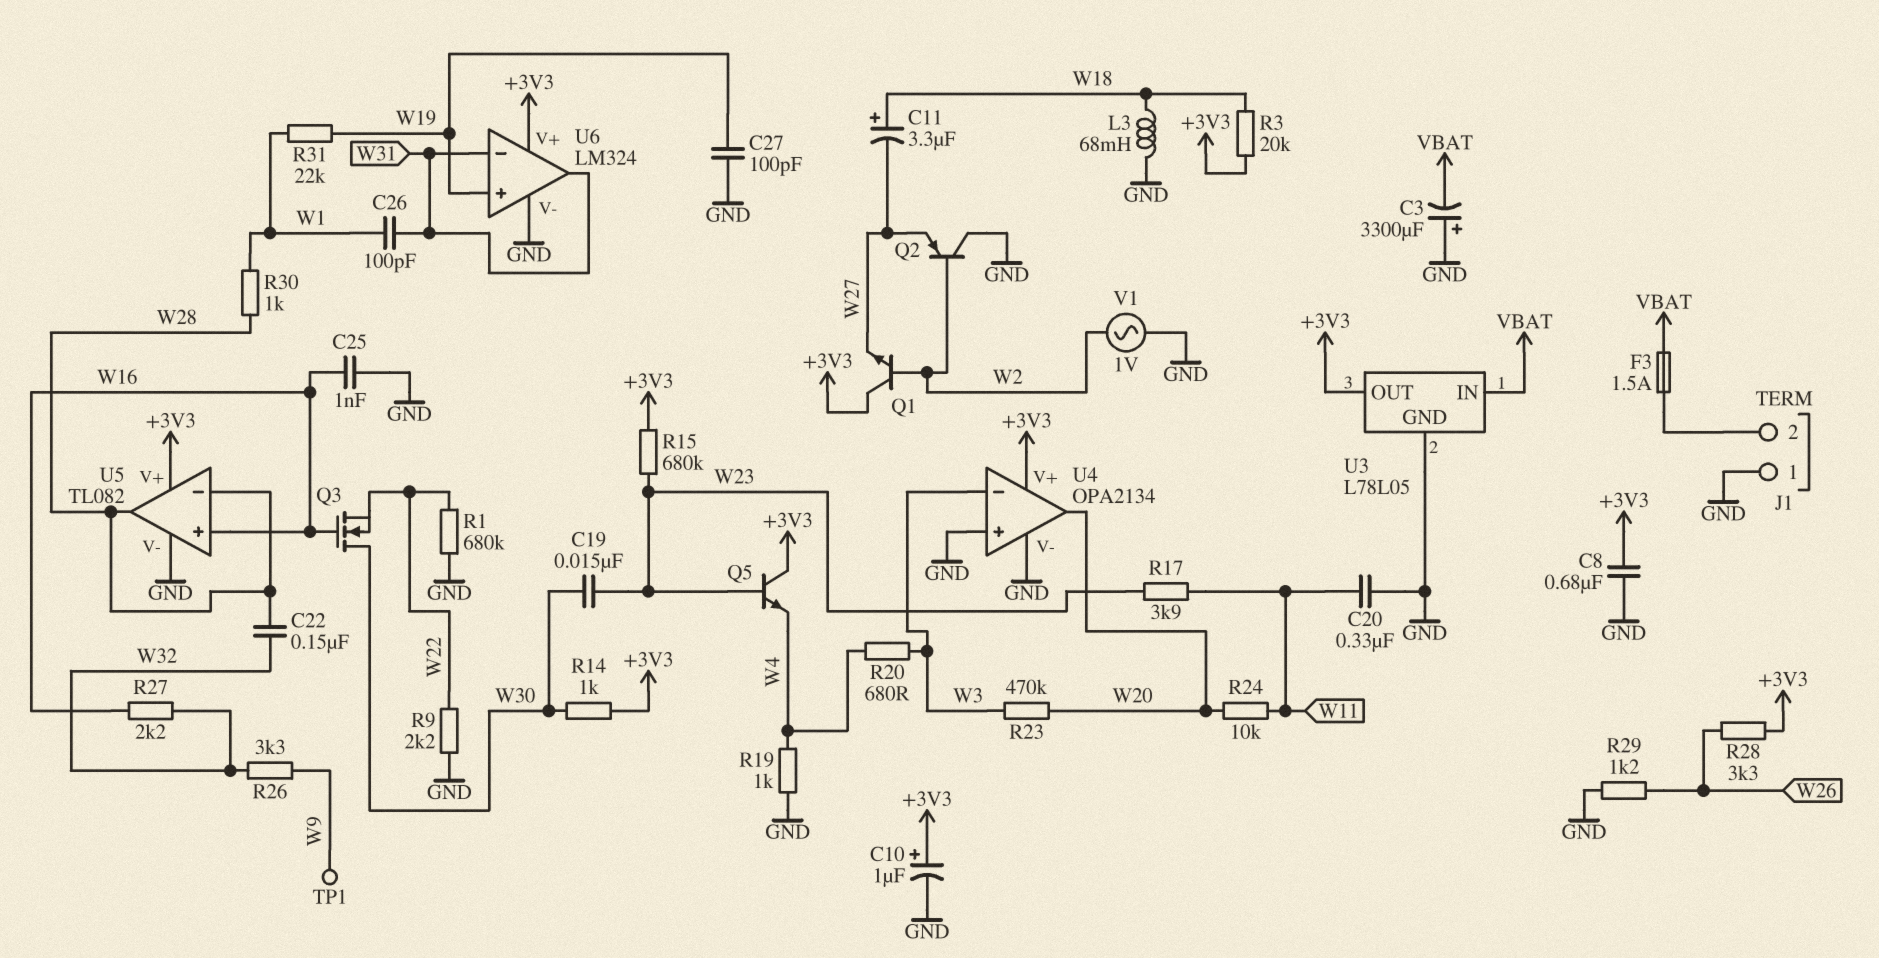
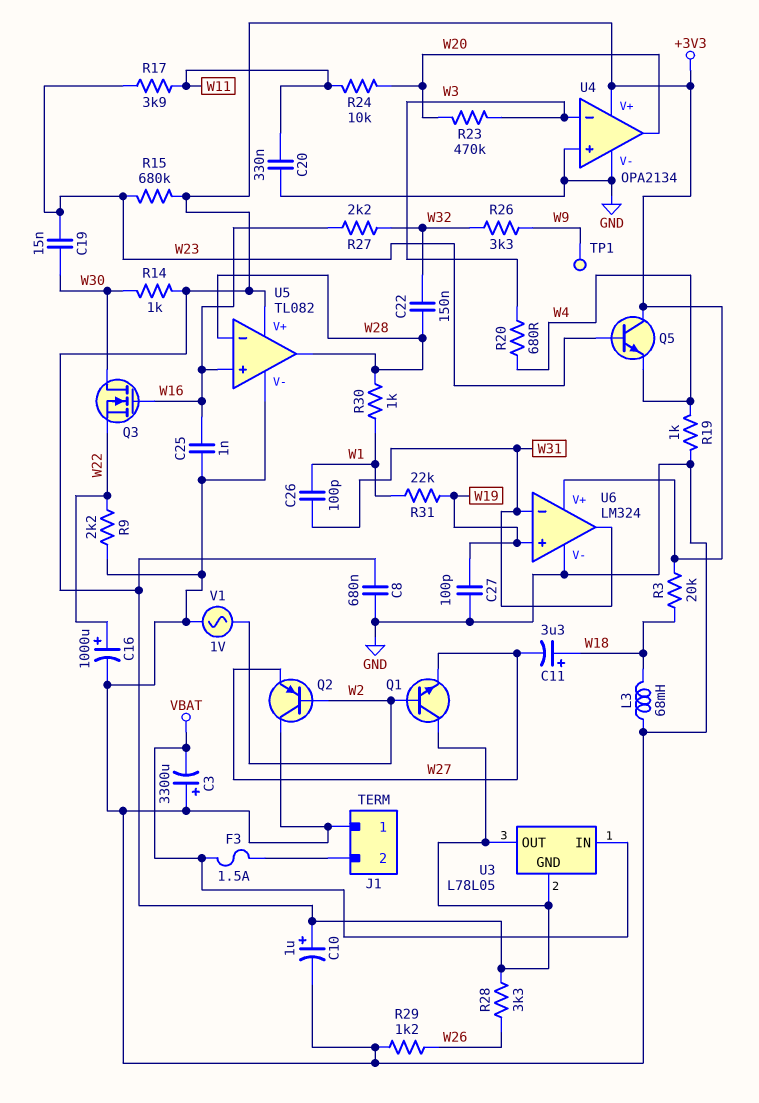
C16: none -> 1000uF (plus W22, minus GND)
R1: 680k (GND, W22) -> none
U3 pin GND: GND -> +3V3

